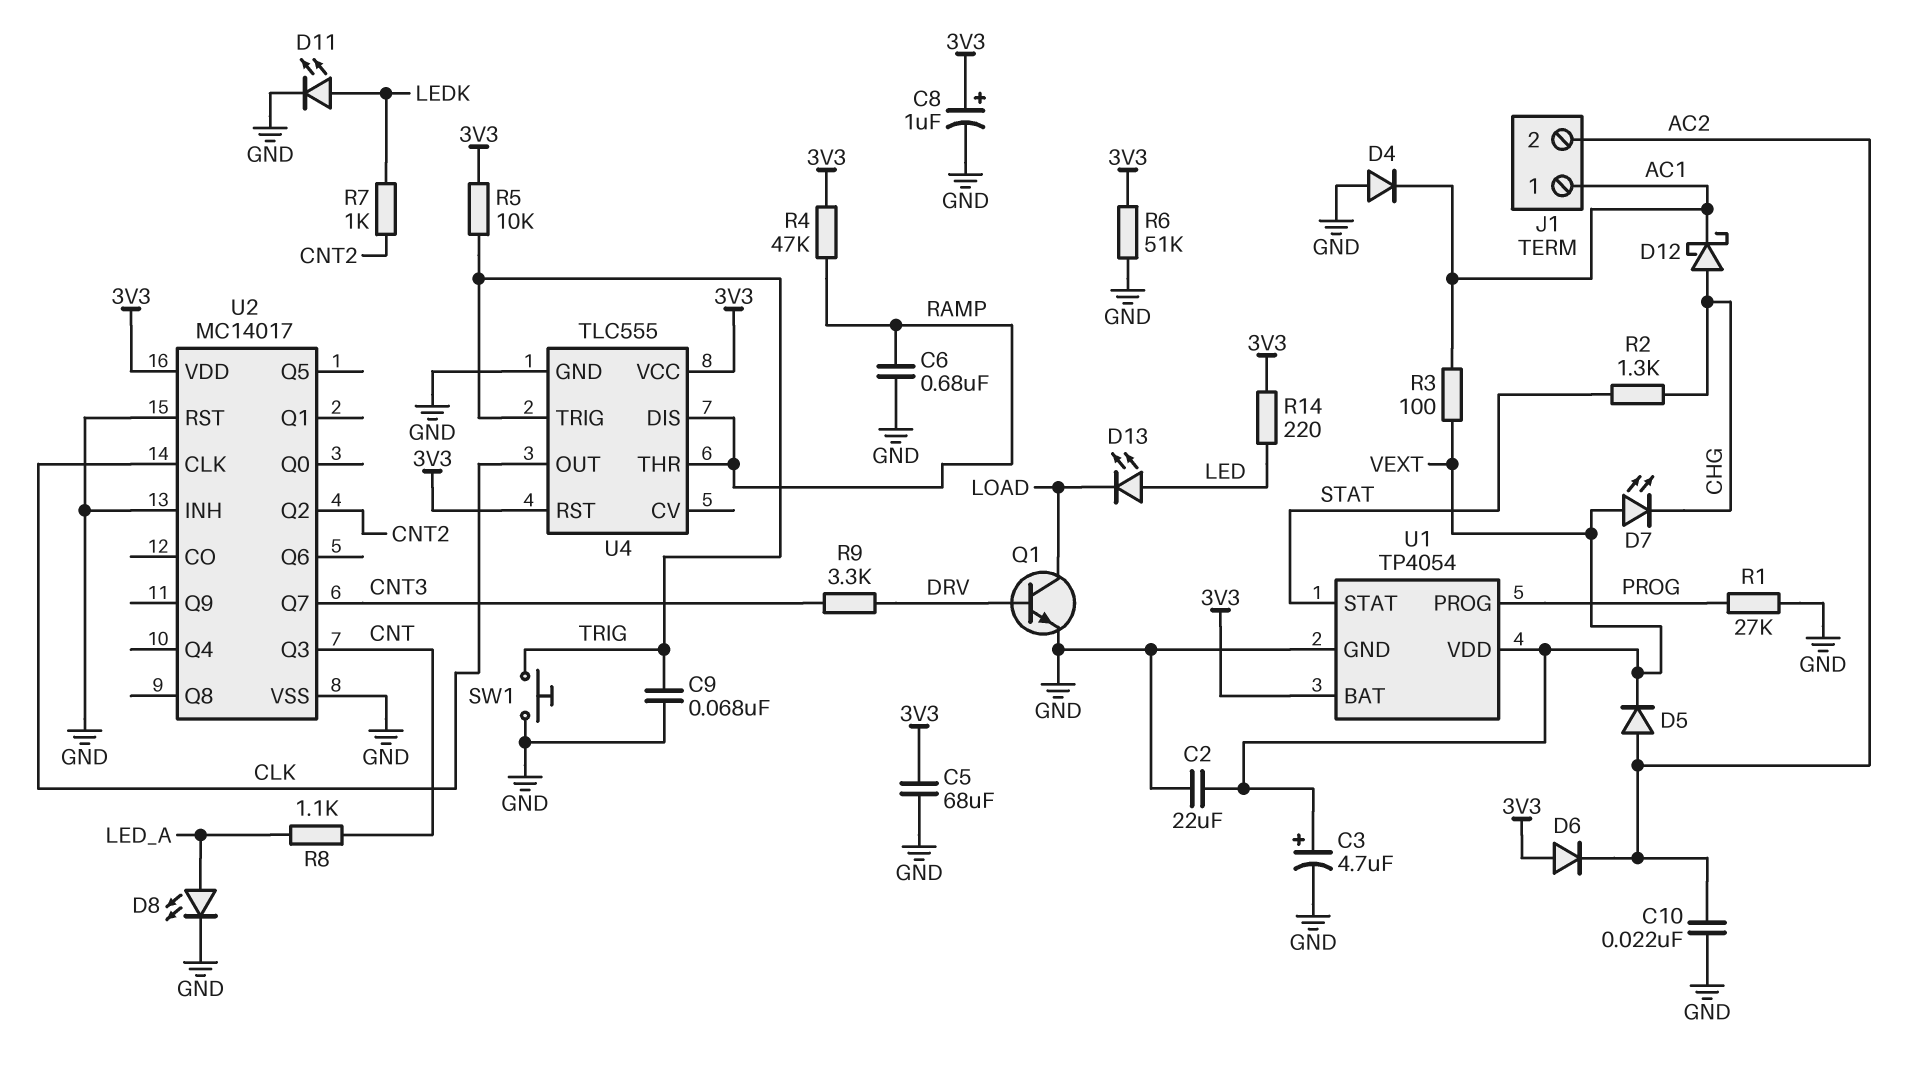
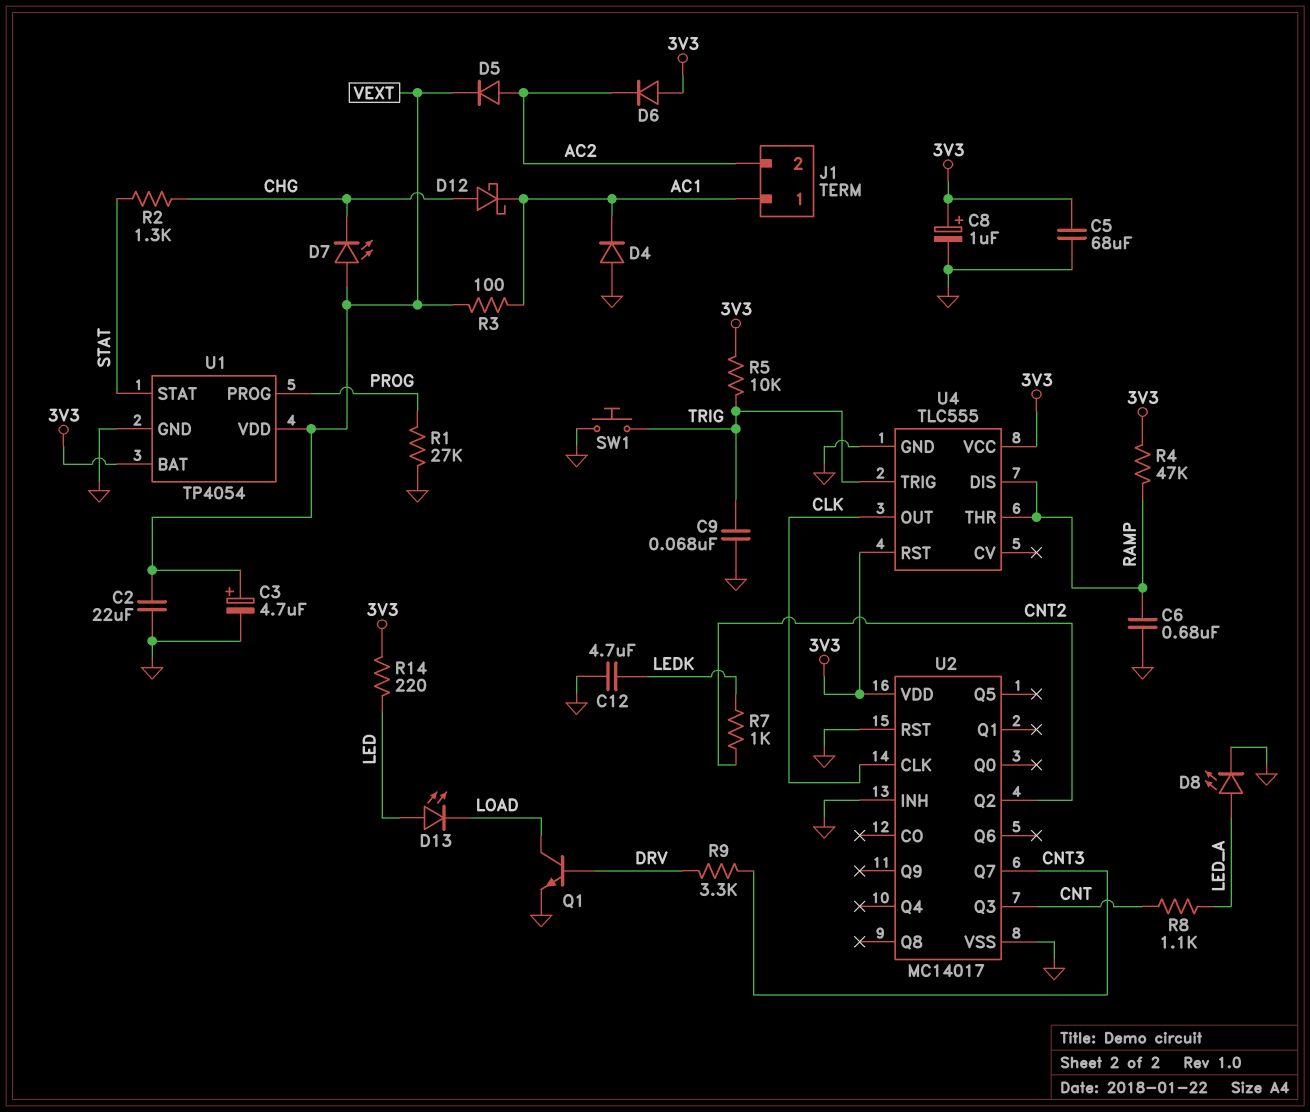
C10: 22nF (AC2, GND) -> none
C12: none -> 4.7uF (GND, LEDK)
D11: LED (A LEDK, K GND) -> none
R6: 51k (3V3, GND) -> none

